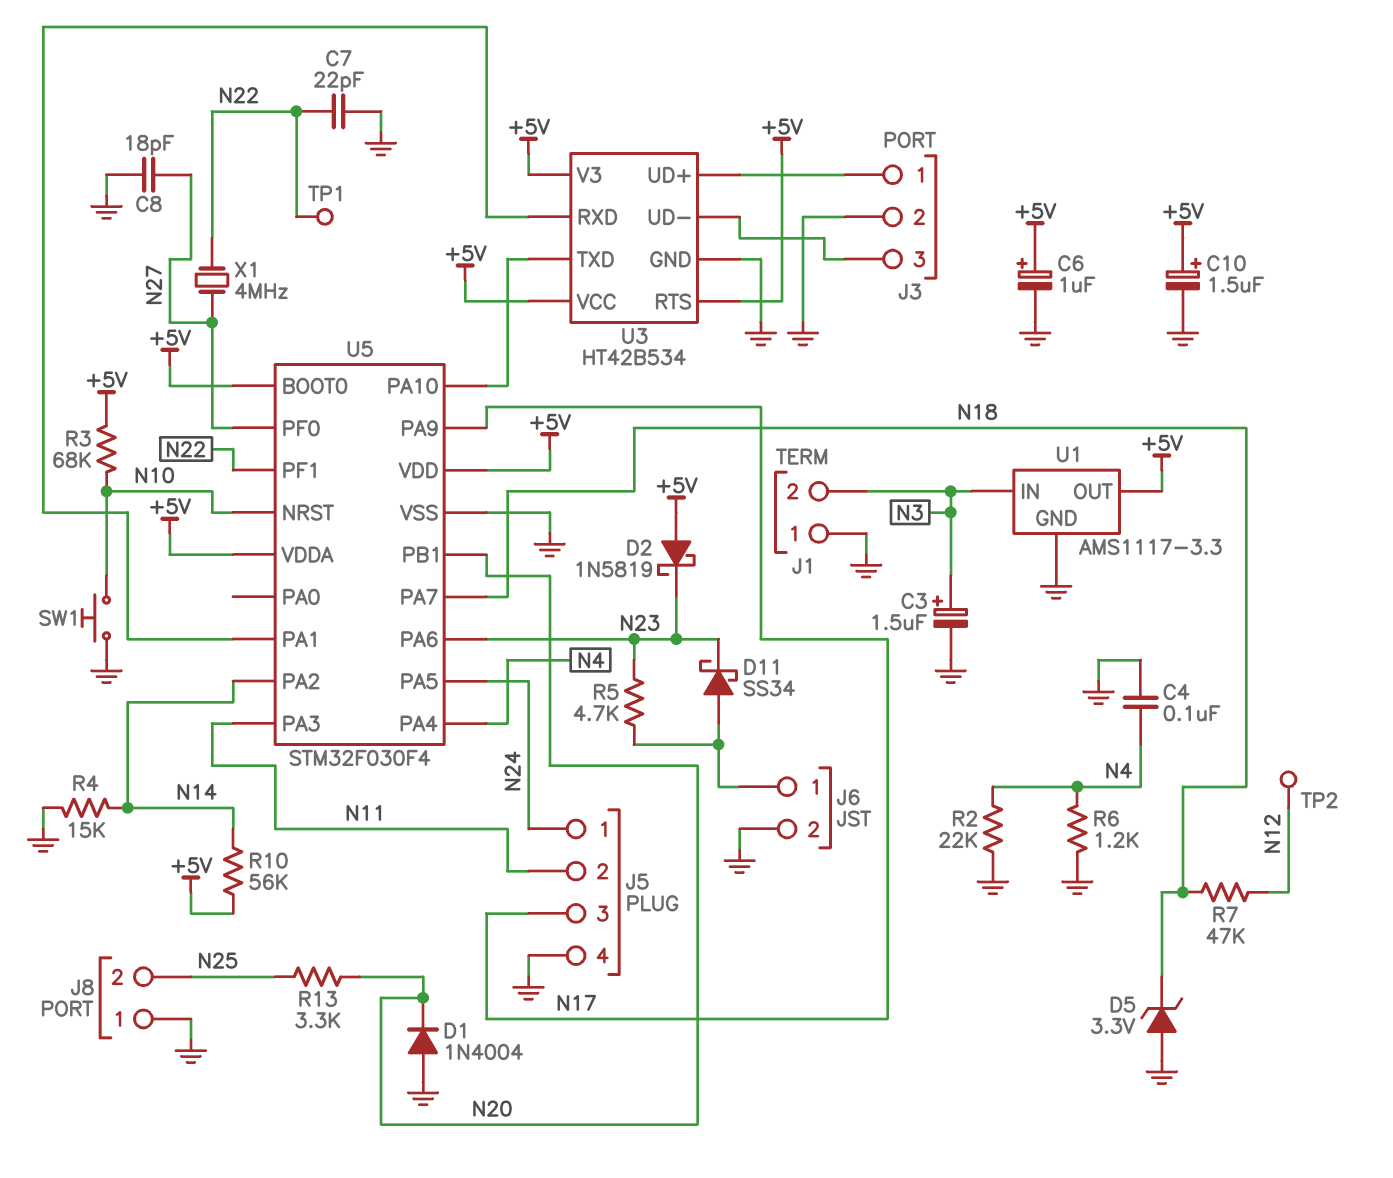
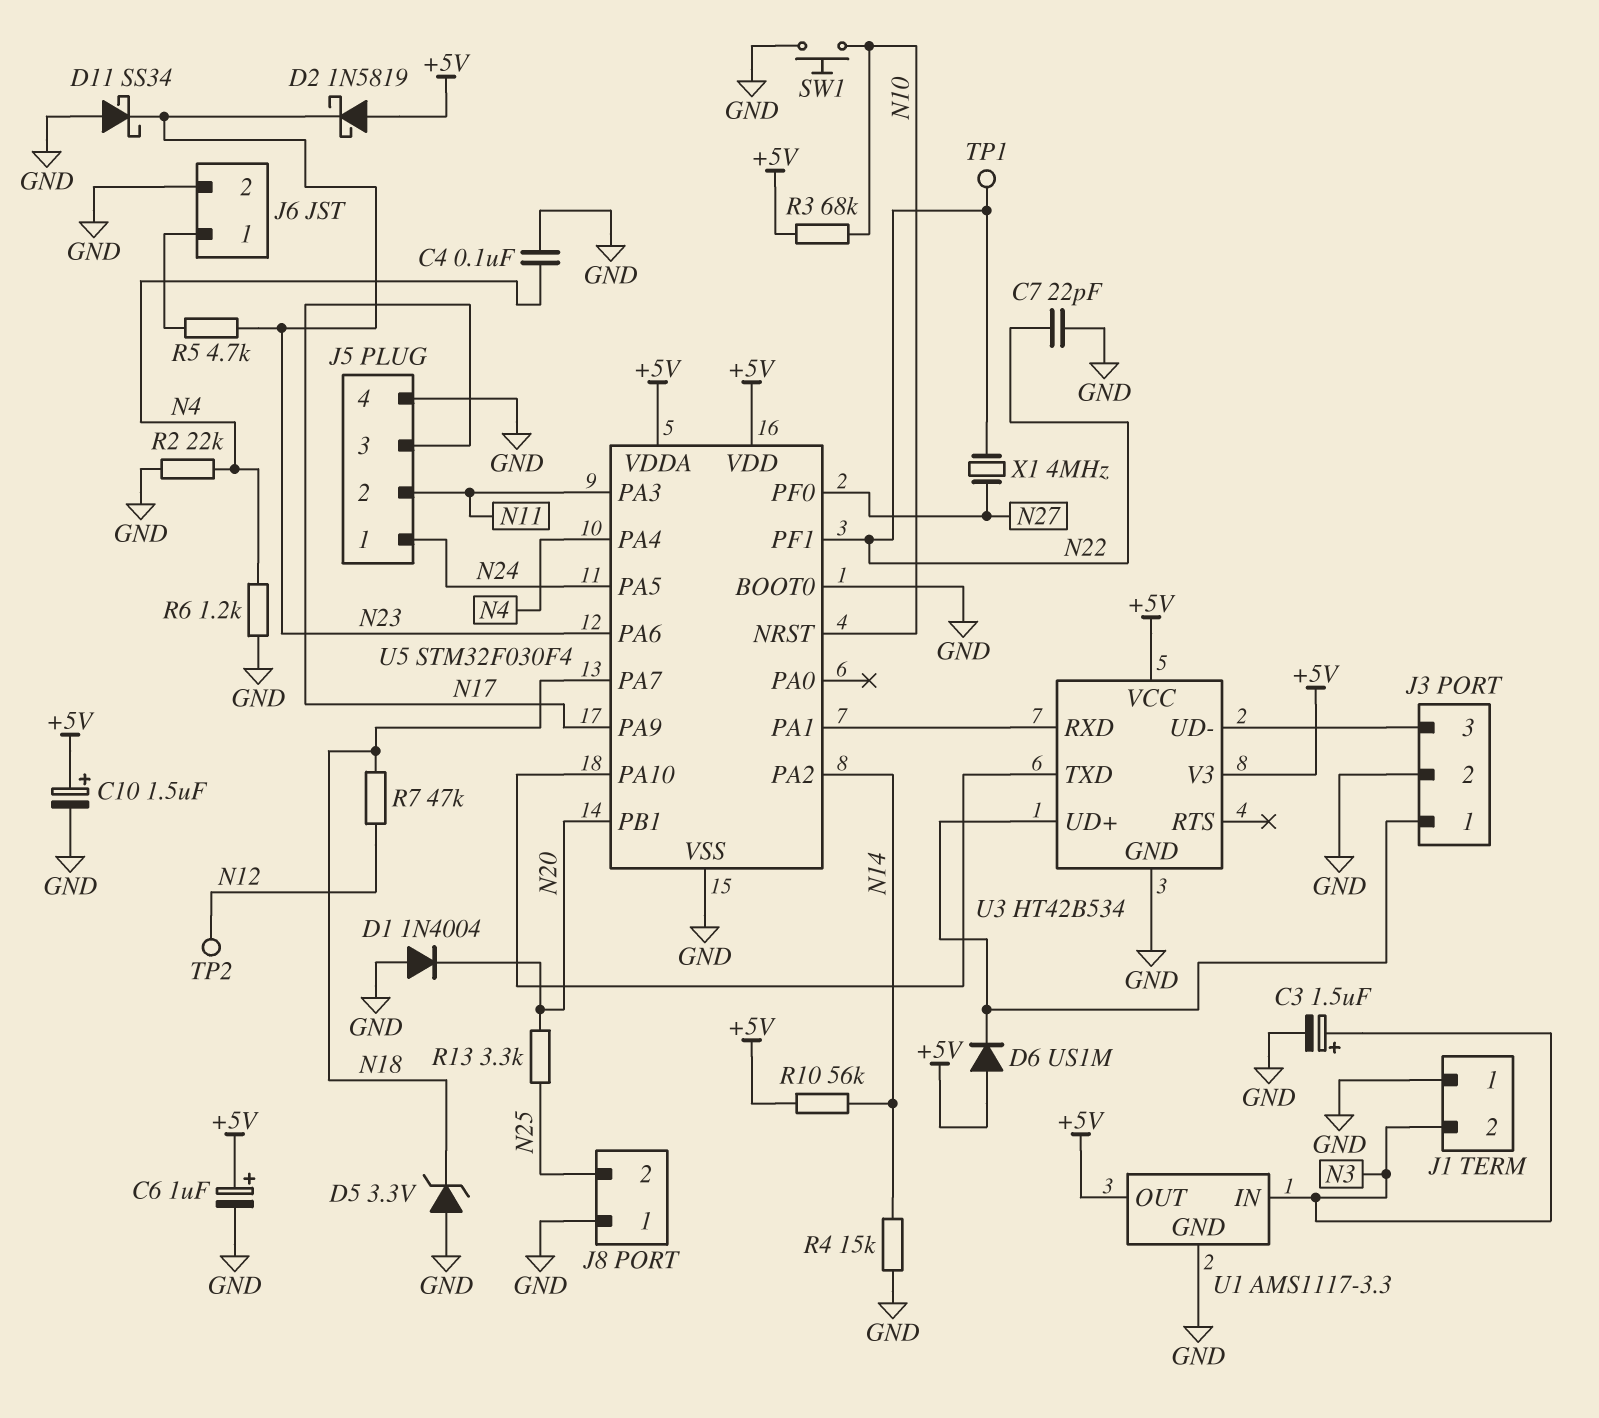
C8: 18pF (GND, N27) -> none
D6: none -> diode US1M (A +5V, K J3/1)
D11: schottky SS34 (A J6/1, K N23) -> schottky SS34 (A GND, K N23)
U3 pin RTS: +5V -> none
U5 pin BOOT0: +5V -> GND

